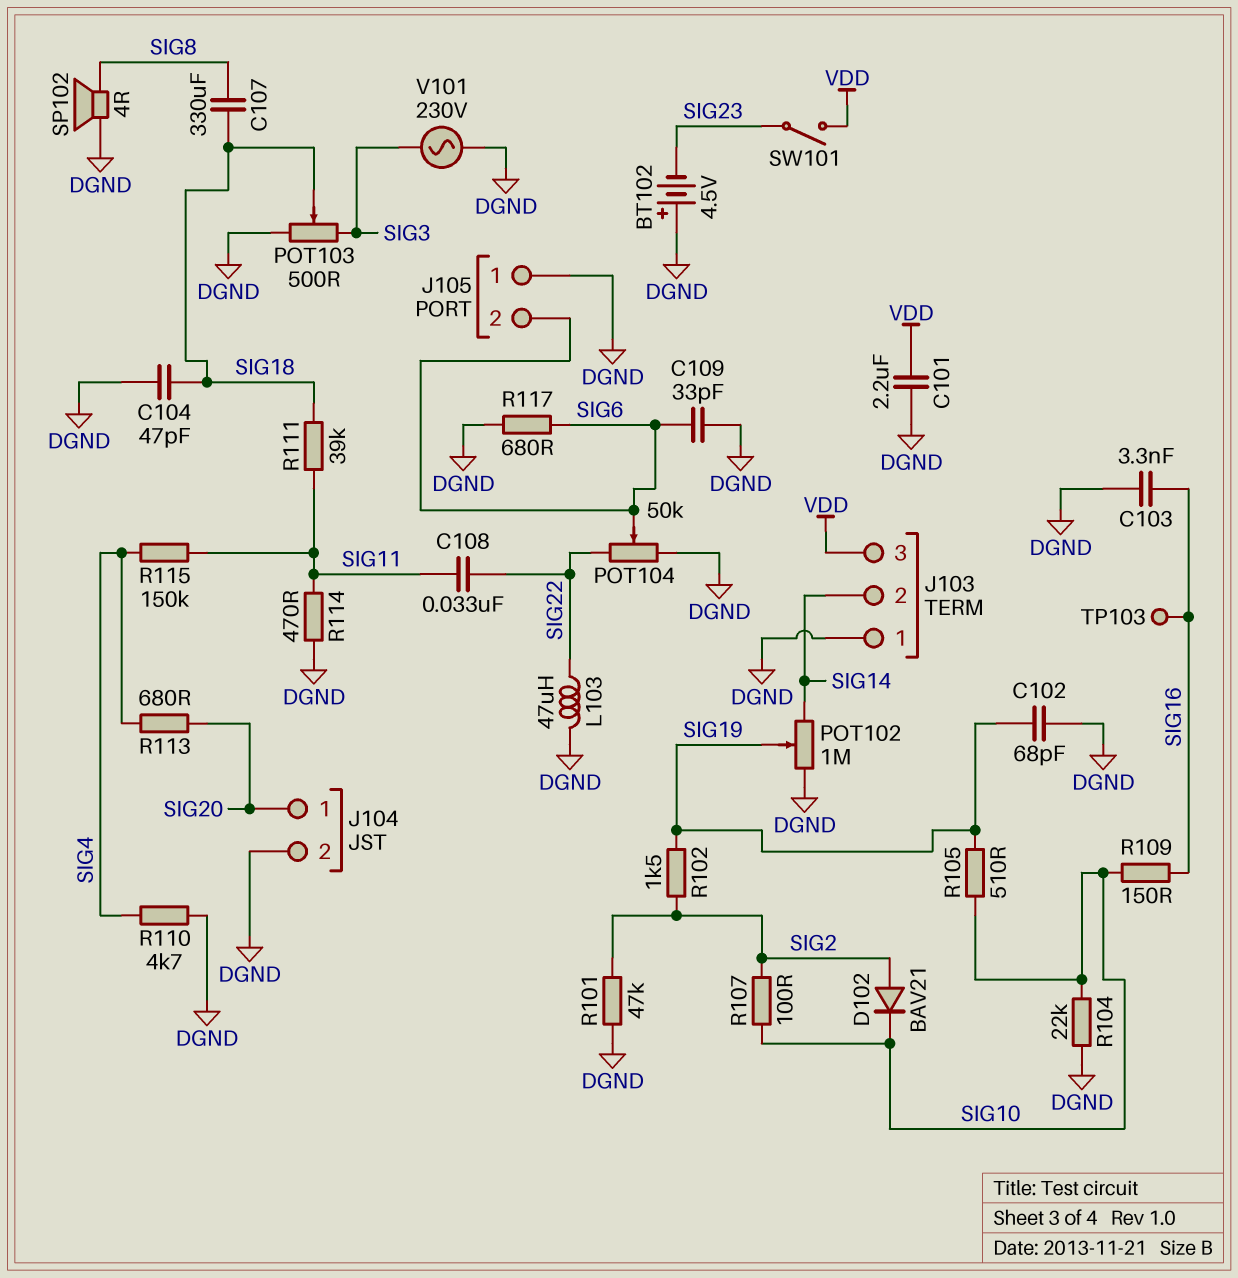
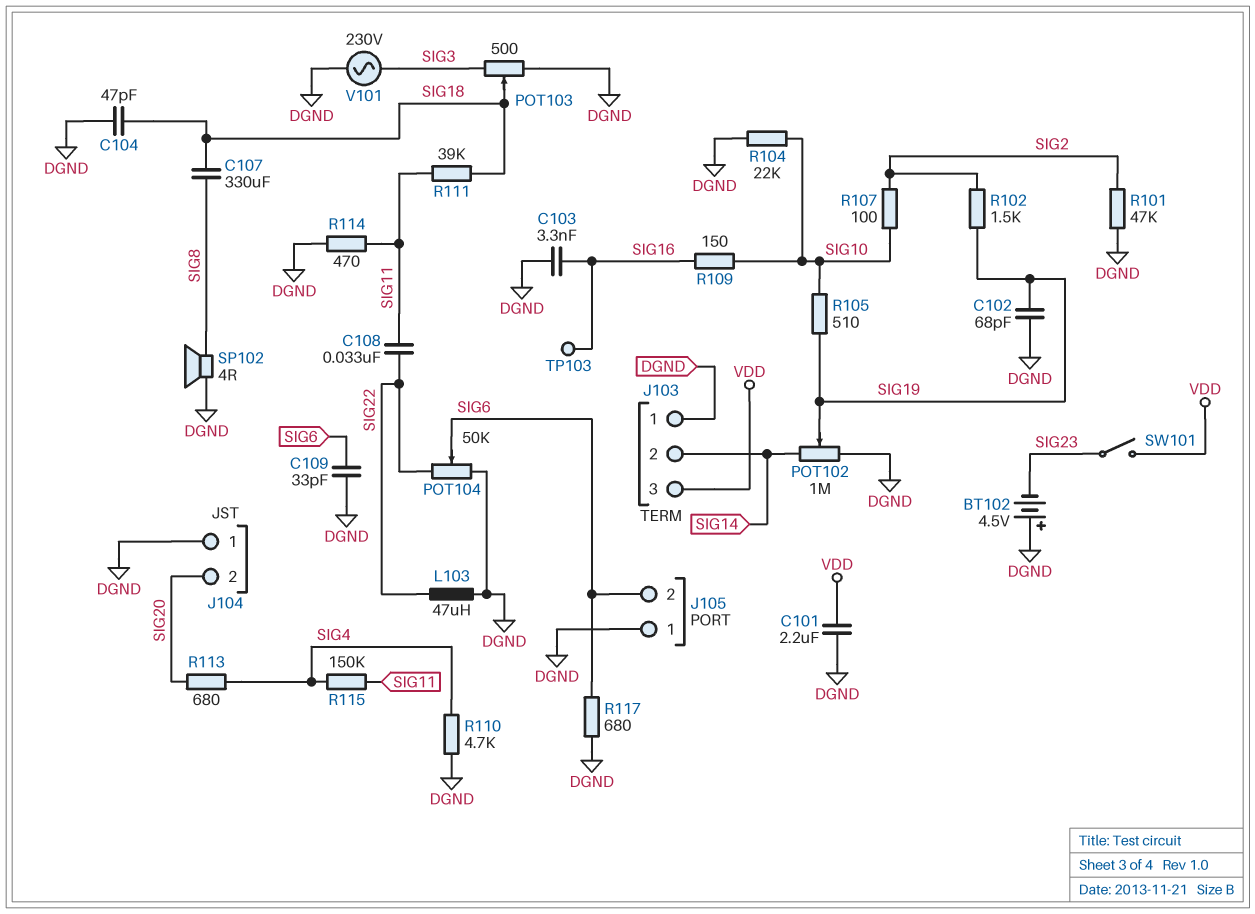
D102: diode BAV21 (A SIG2, K SIG10) -> none
J104 pin 1: SIG20 -> DGND
J104 pin 2: DGND -> SIG20

